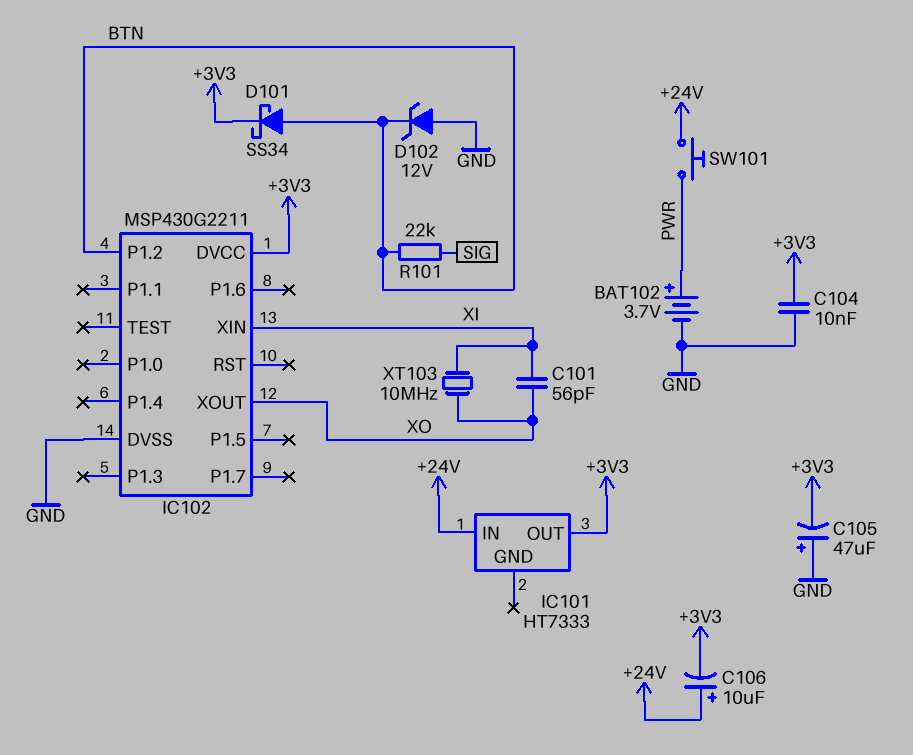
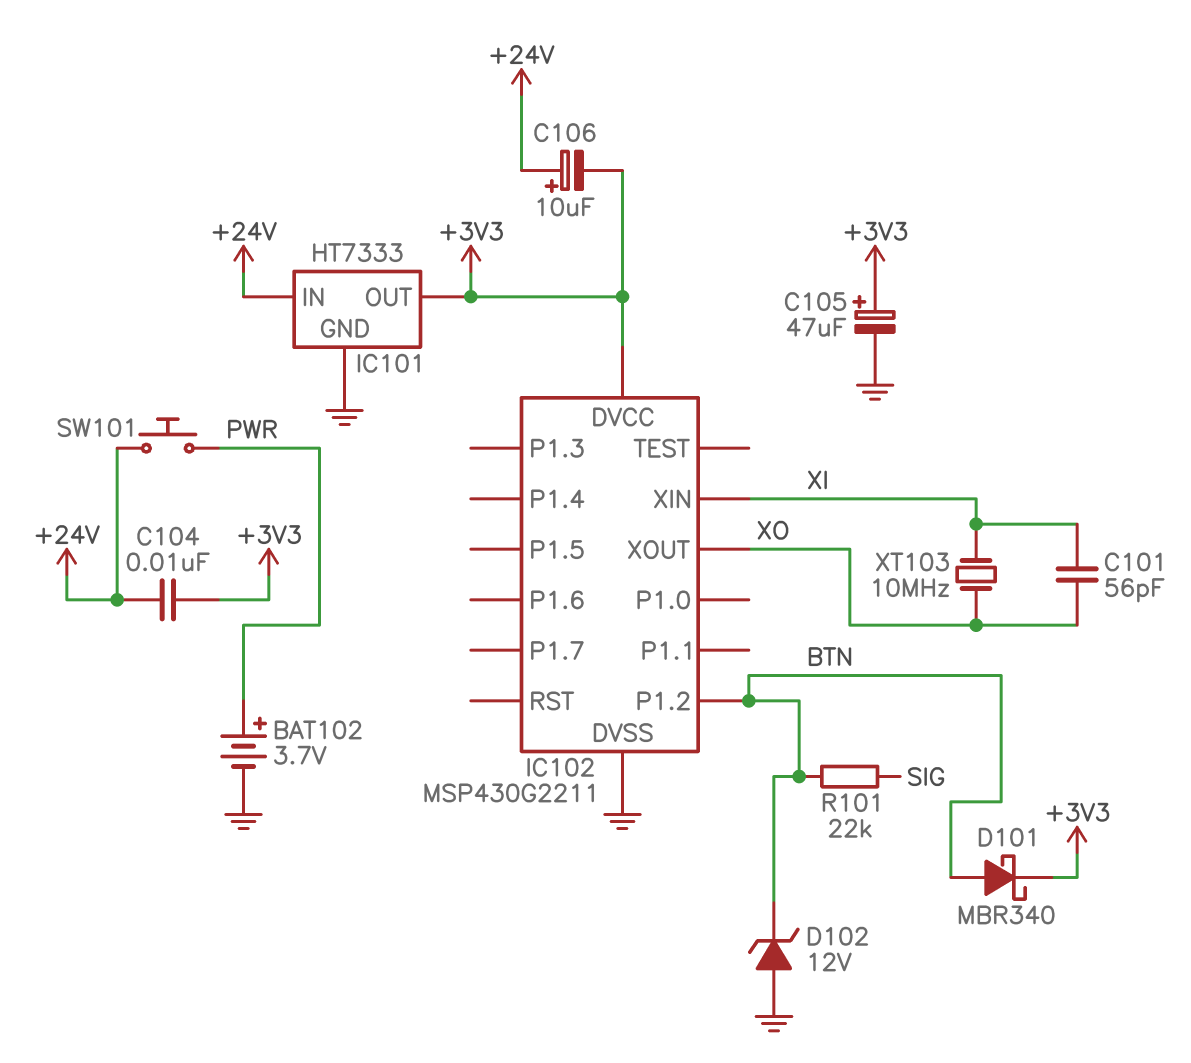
C104: 10nF (+3V3, GND) -> 10nF (+3V3, +24V)
C105: 47uF (plus GND, minus +3V3) -> 47uF (plus +3V3, minus GND)
D101: schottky SS34 (A BTN, K +3V3) -> schottky MBR340 (A BTN, K +3V3)
IC101 pin GND: none -> GND

